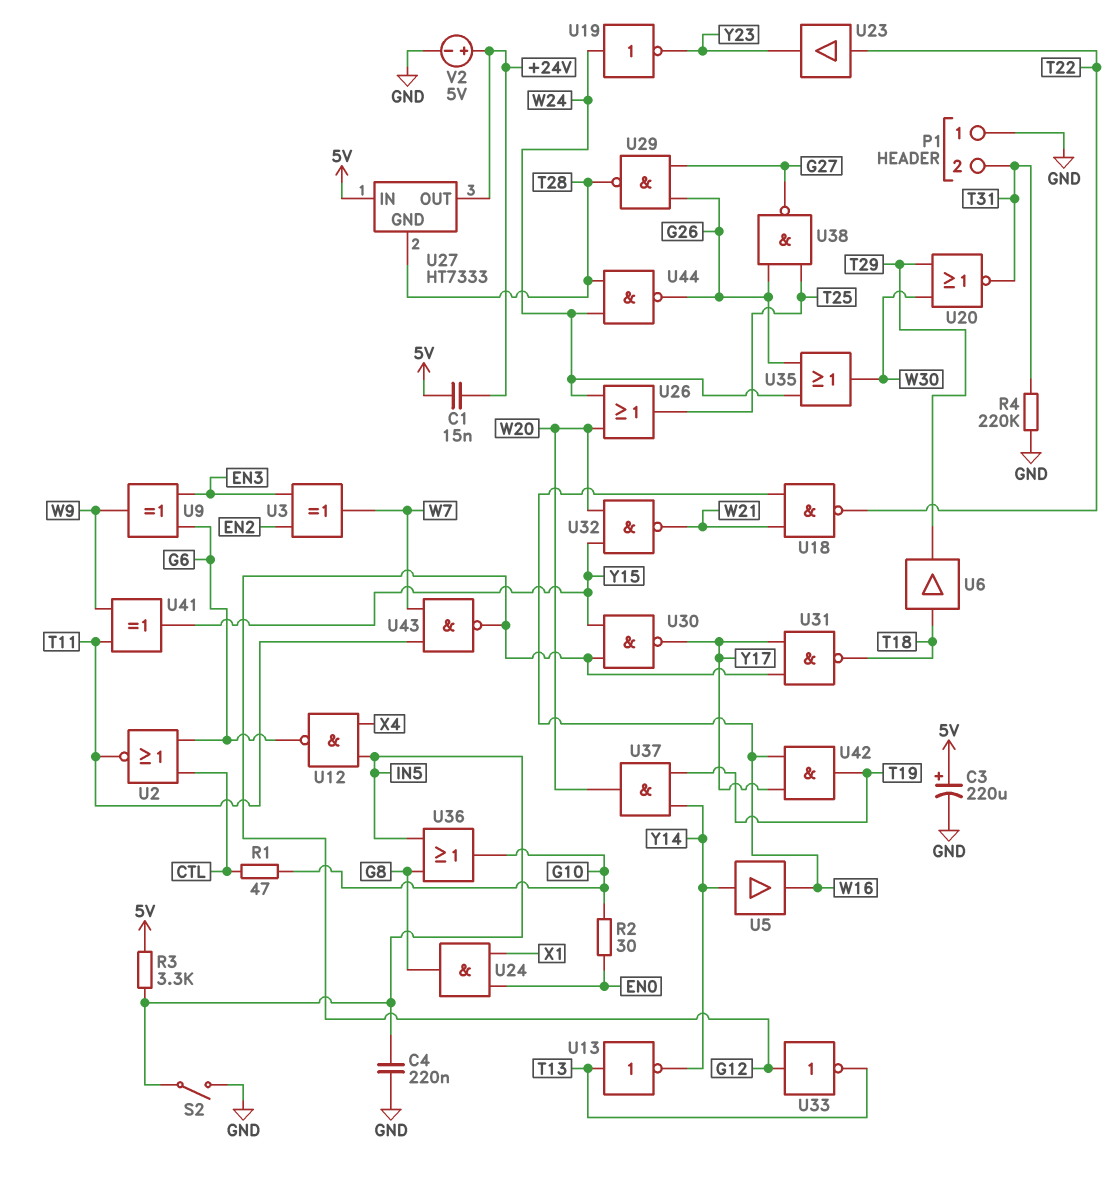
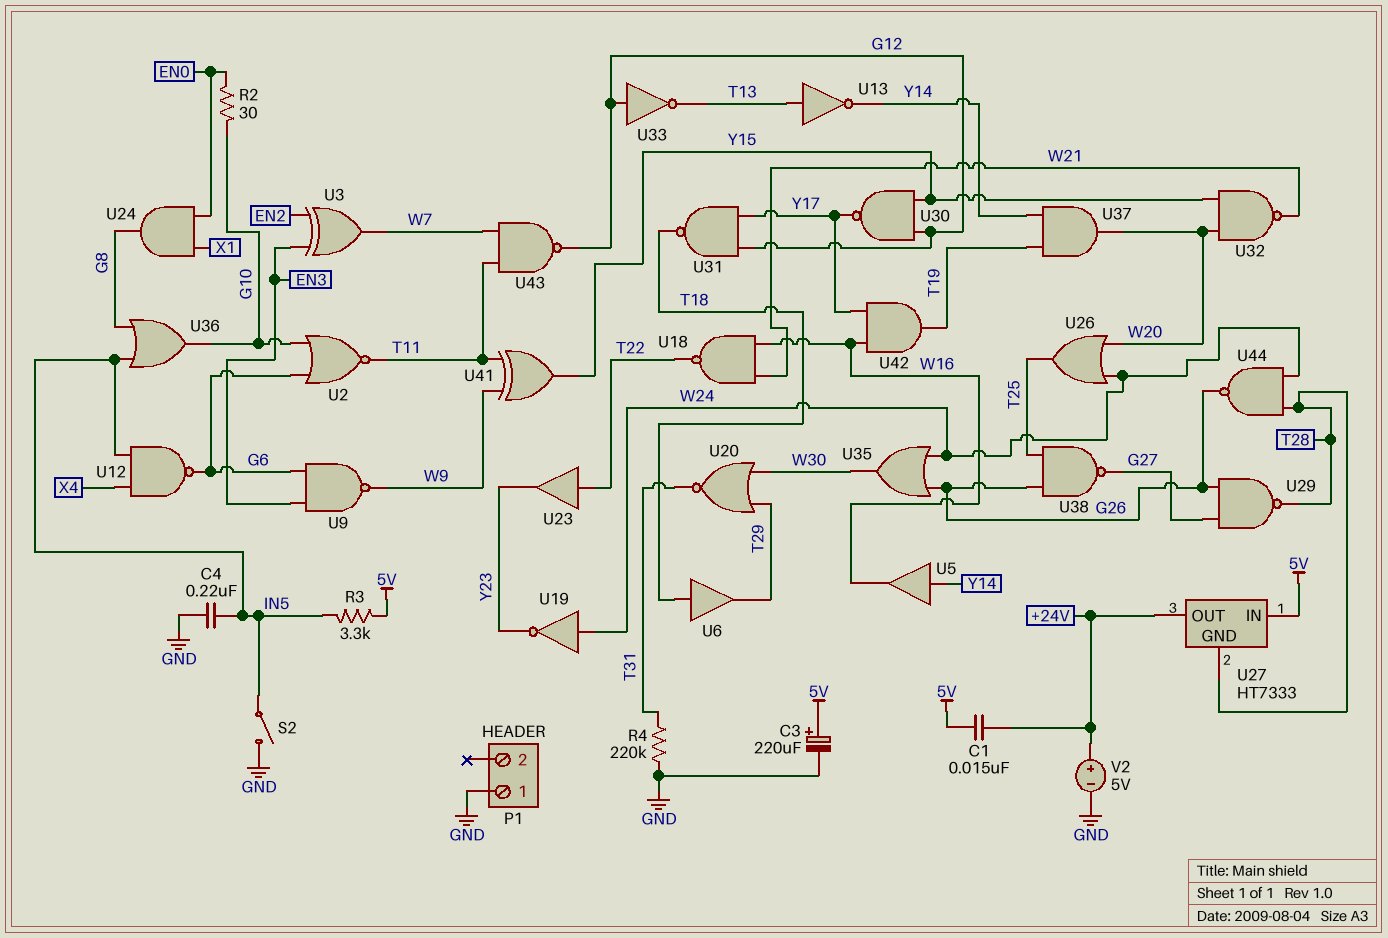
P1 pin 2: T31 -> none
R1: 47 (CTL, G10) -> none
U2: NOR (in CTL, in G6, out T11) -> NOR (in G6, in G10, out T11)
U9: XOR (in EN3, in G6, out W9) -> NAND (in EN3, in G6, out W9)

